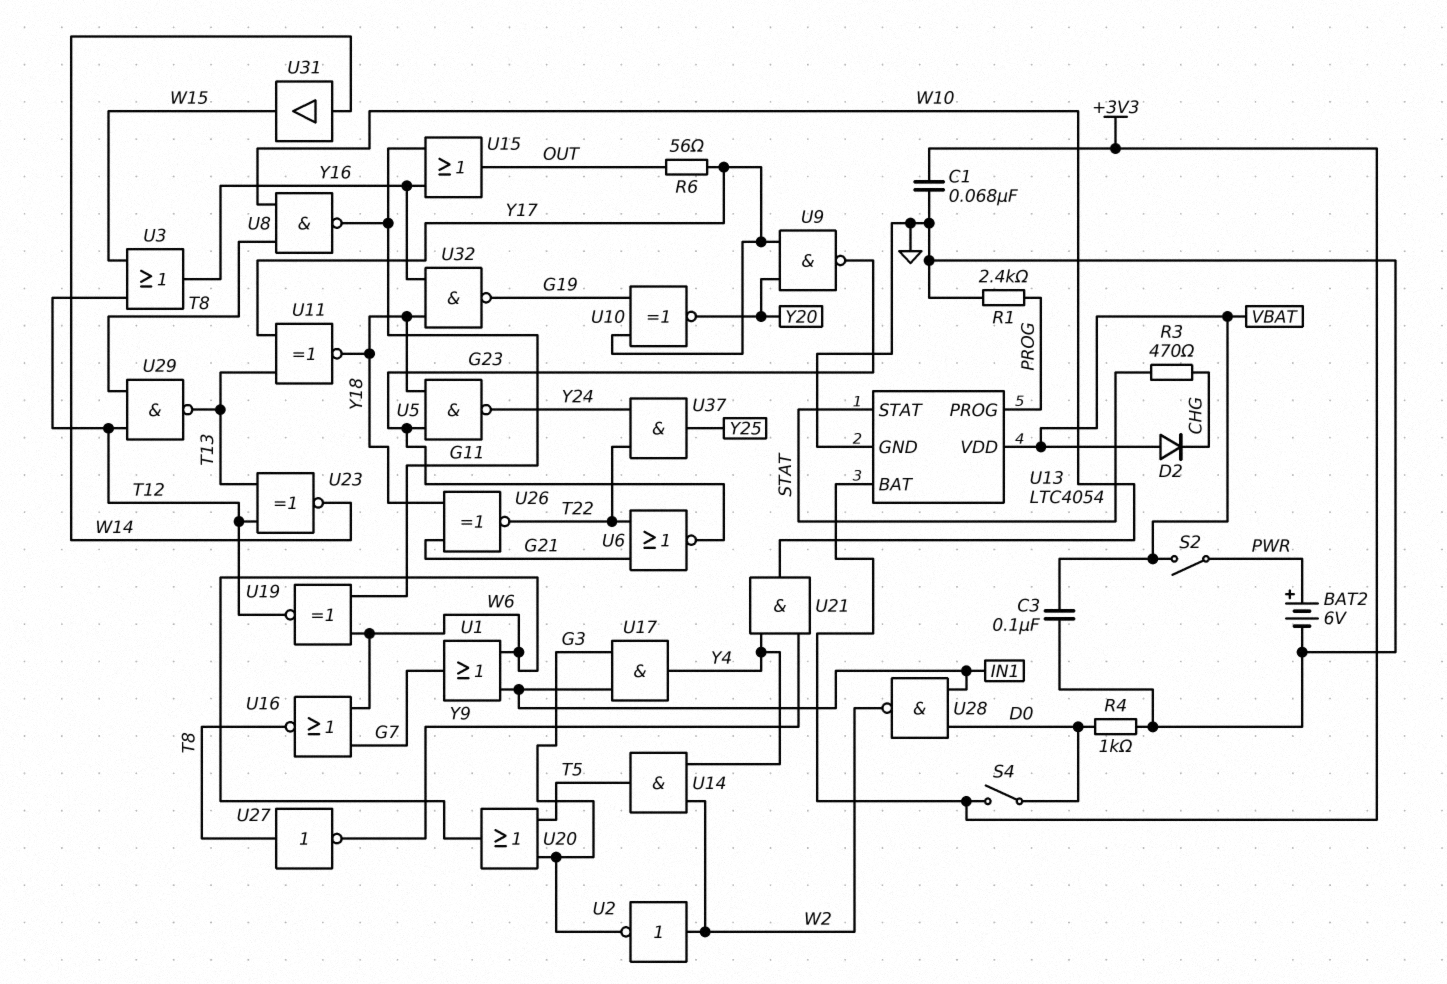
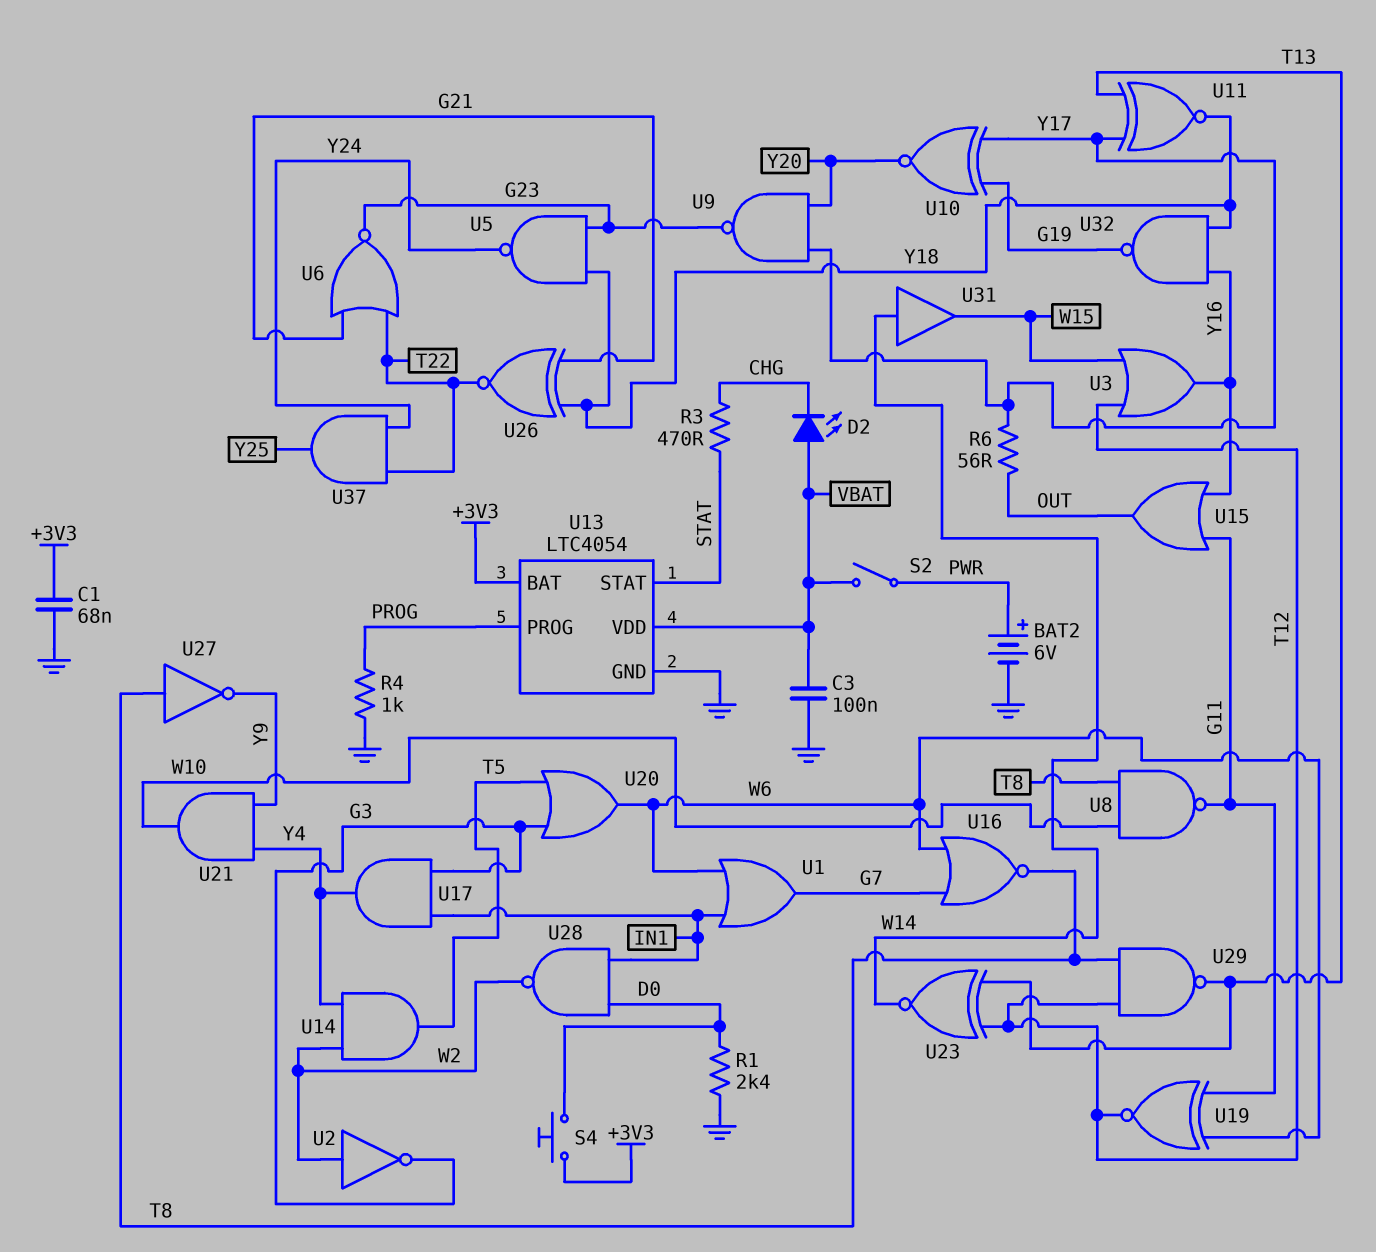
D2: diode (A VBAT, K CHG) -> LED (A VBAT, K CHG)
R1: 2.4k (GND, PROG) -> 2.4k (D0, GND)
R4: 1k (D0, GND) -> 1k (GND, PROG)
S4: switch (+3V3, D0) -> button (+3V3, D0)

